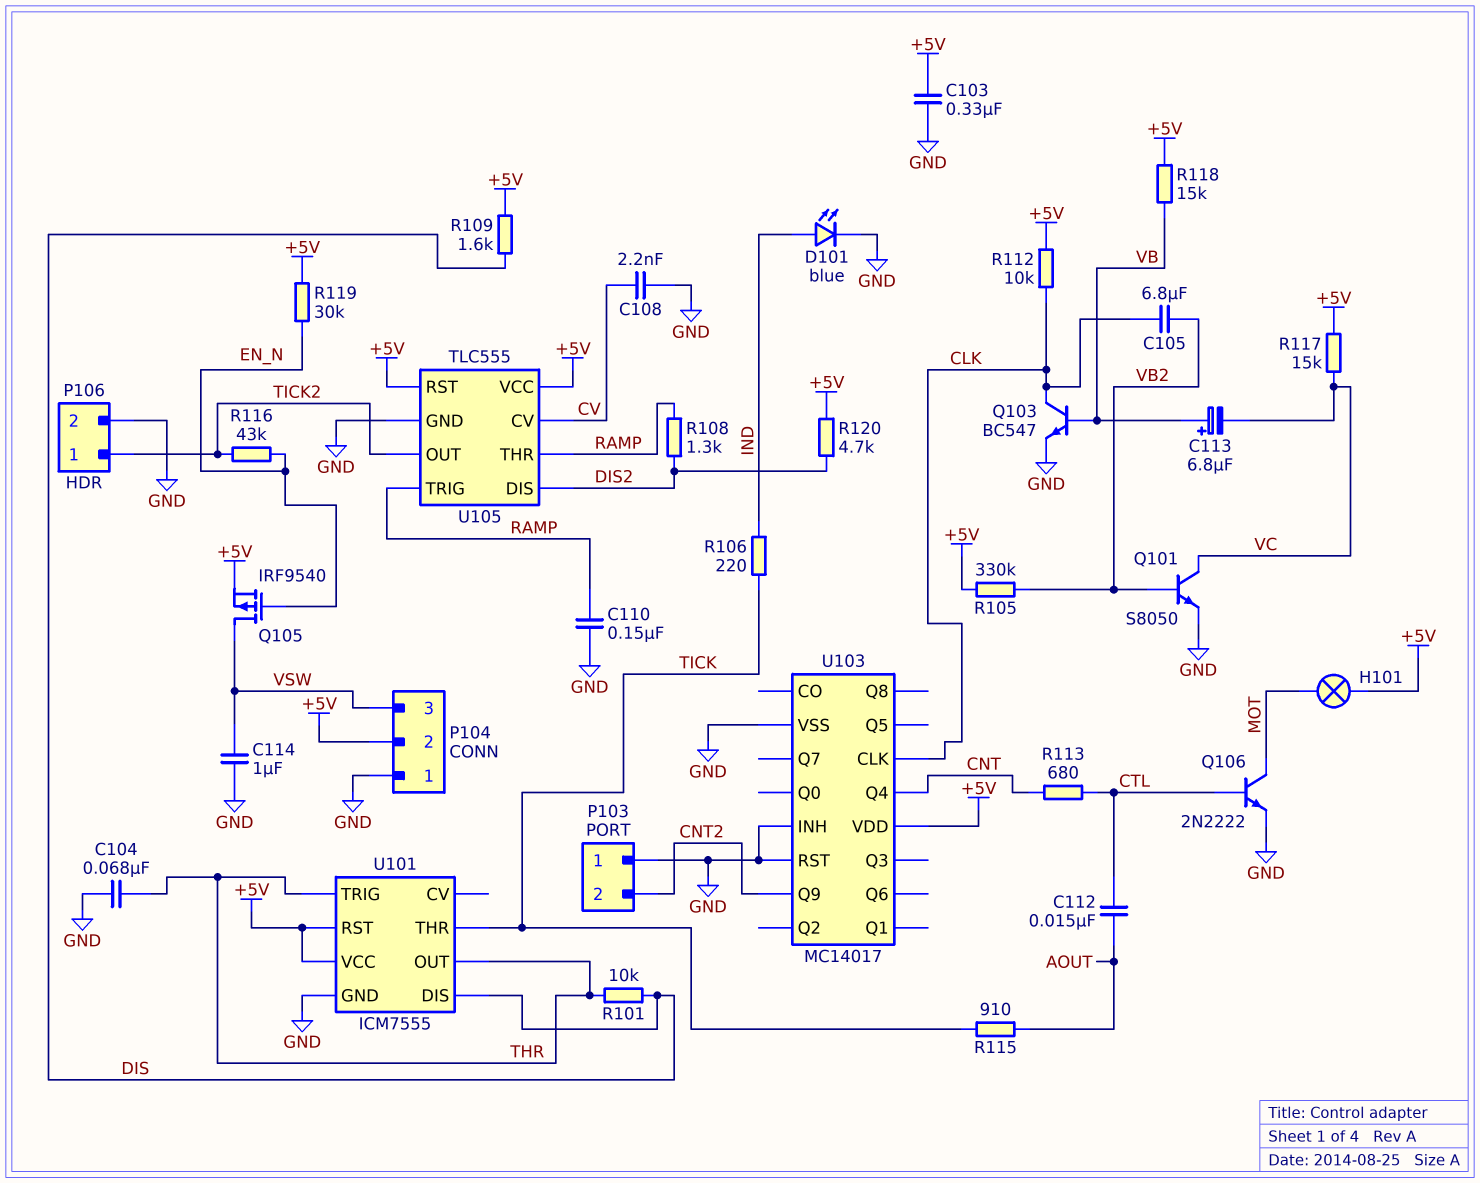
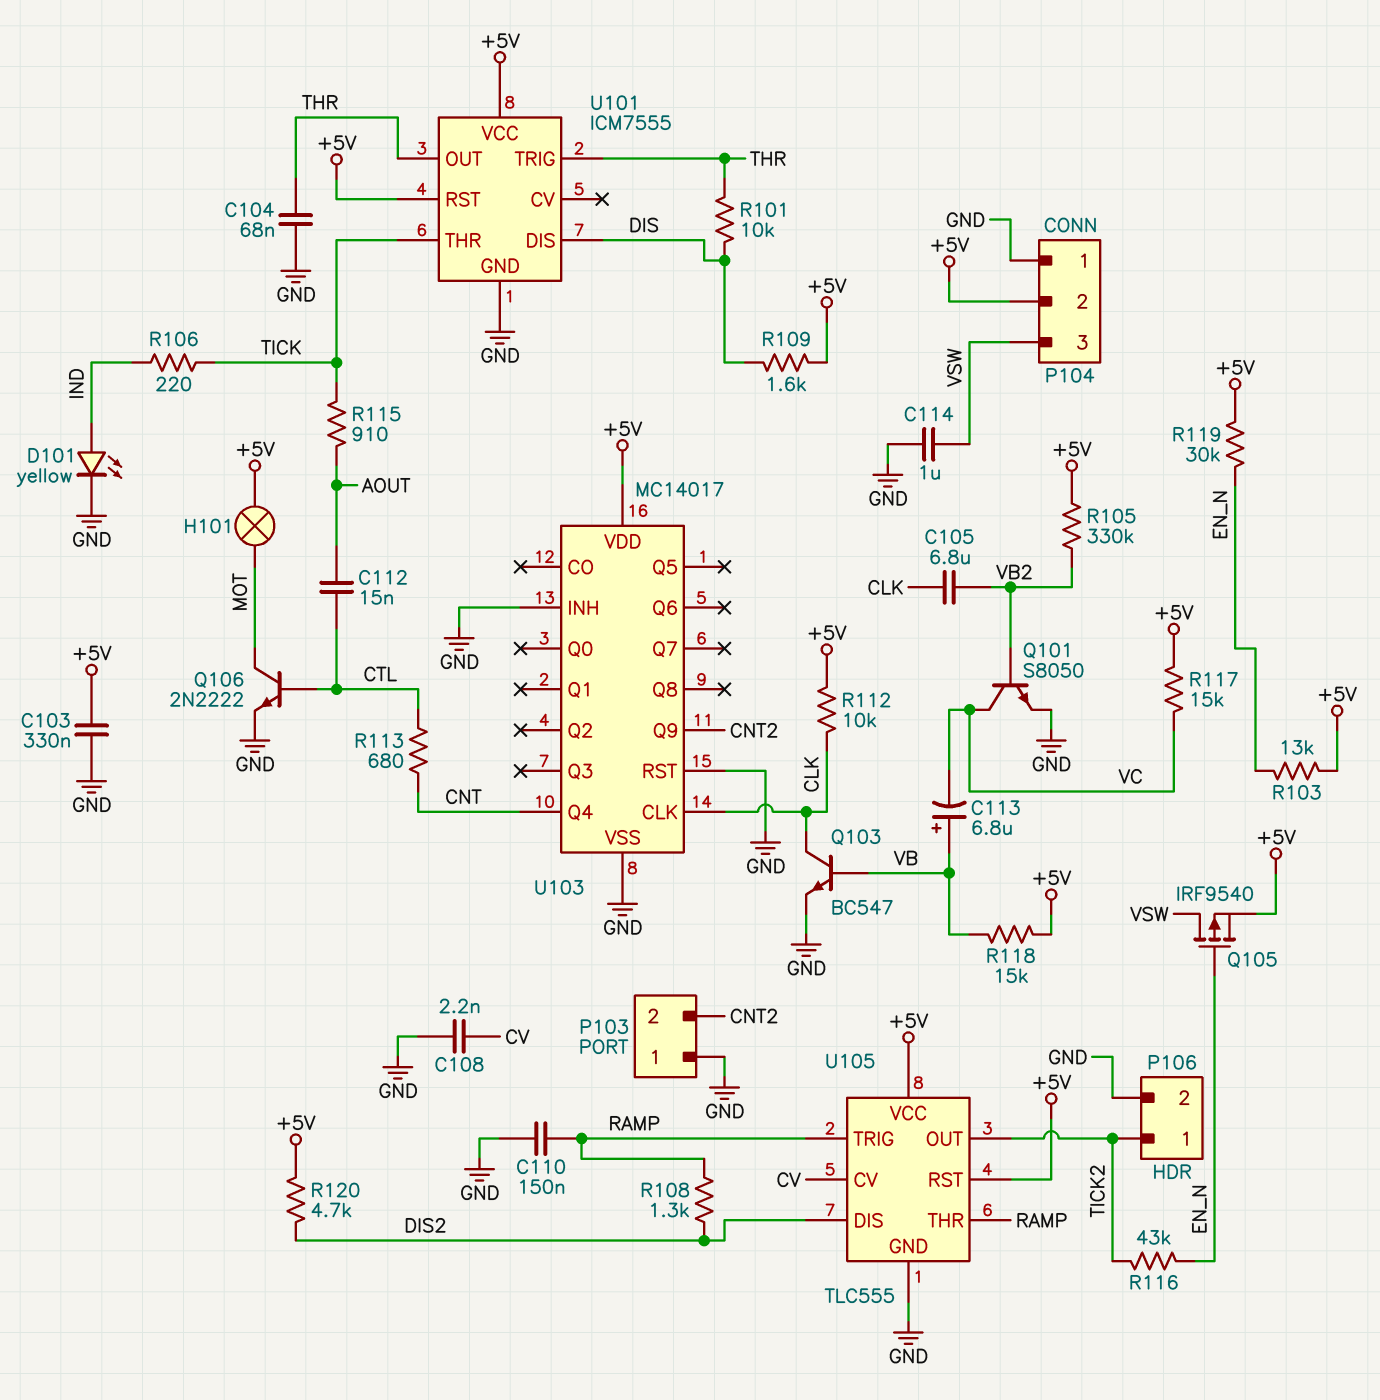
D101: LED blue (A IND, K GND) -> LED yellow (A IND, K GND)
R103: none -> 13k (+5V, EN_N)

